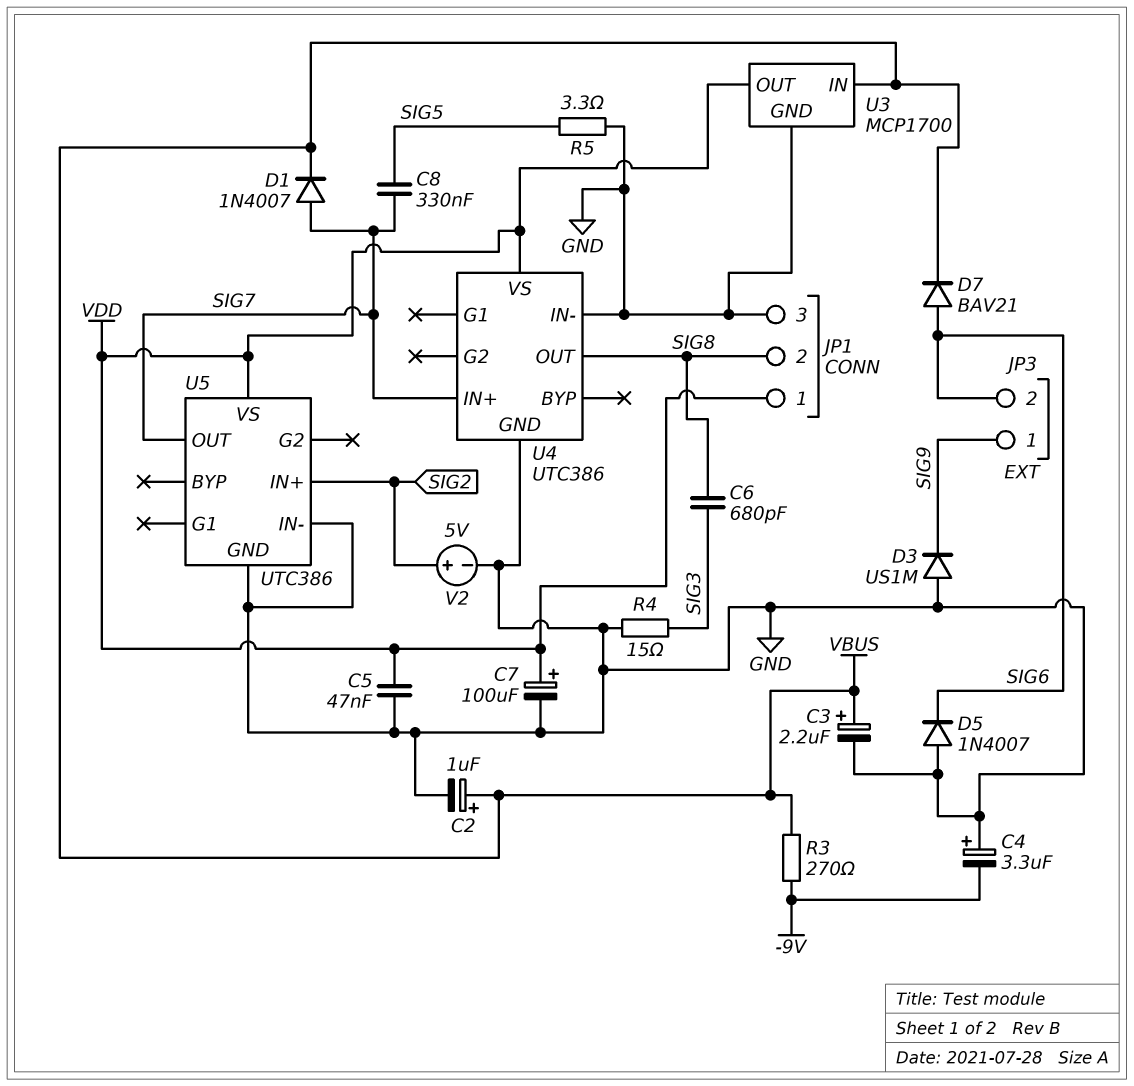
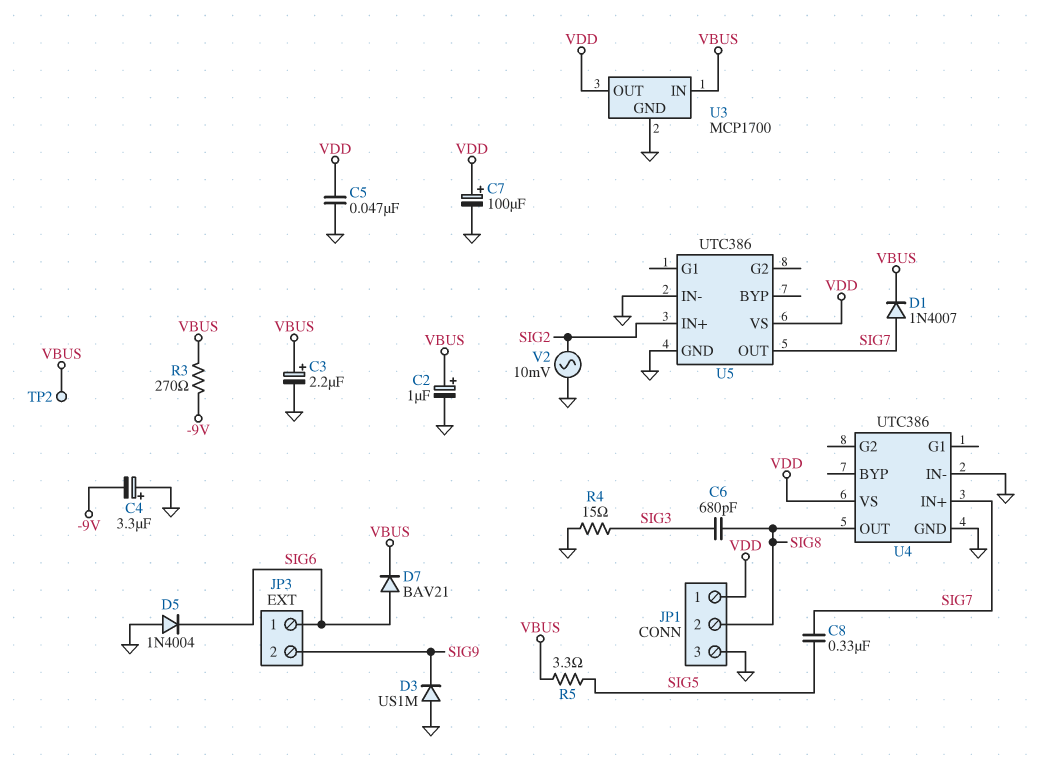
D5: diode 1N4007 (A GND, K SIG6) -> diode 1N4004 (A GND, K SIG6)
JP3 pin 1: SIG9 -> SIG6
JP3 pin 2: SIG6 -> SIG9
R5: 3.3 (GND, SIG5) -> 3.3 (SIG5, VBUS)
TP2: none -> test point (VBUS)
V2: 5V (plus SIG2, minus GND) -> AC 10mV (GND, SIG2)

